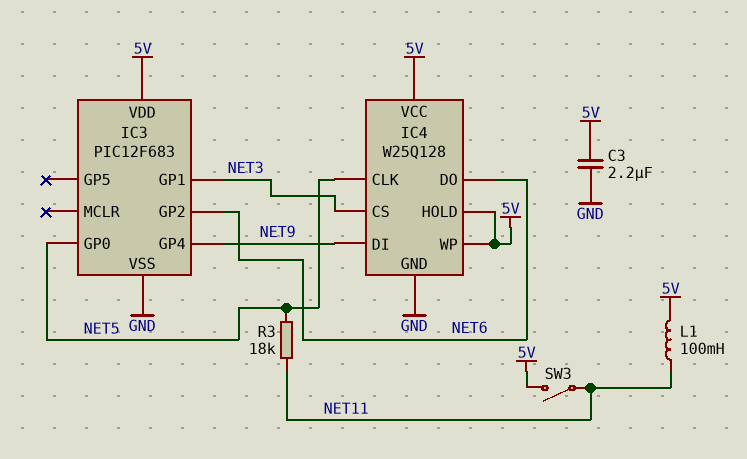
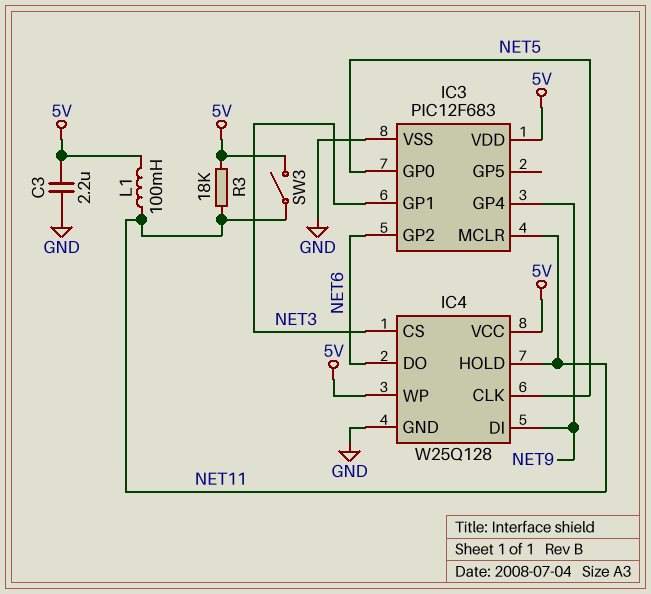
IC3 pin MCLR: none -> NET11
IC4 pin HOLD: 5V -> NET11
R3: 18k (NET5, NET11) -> 18k (5V, NET11)

